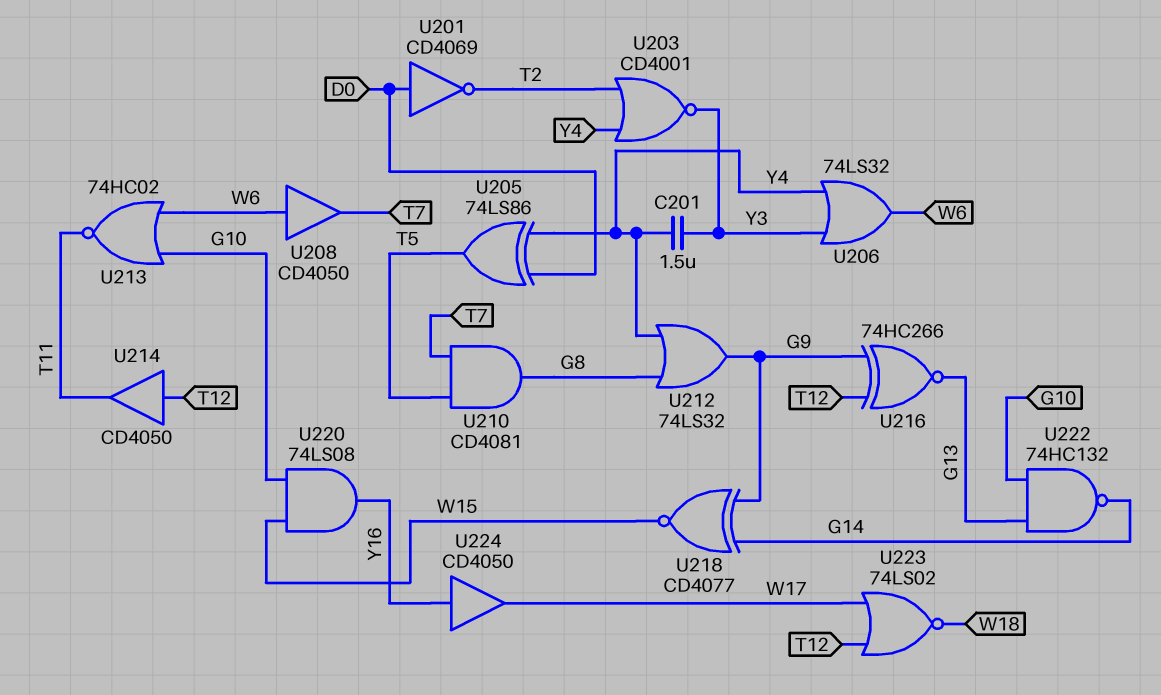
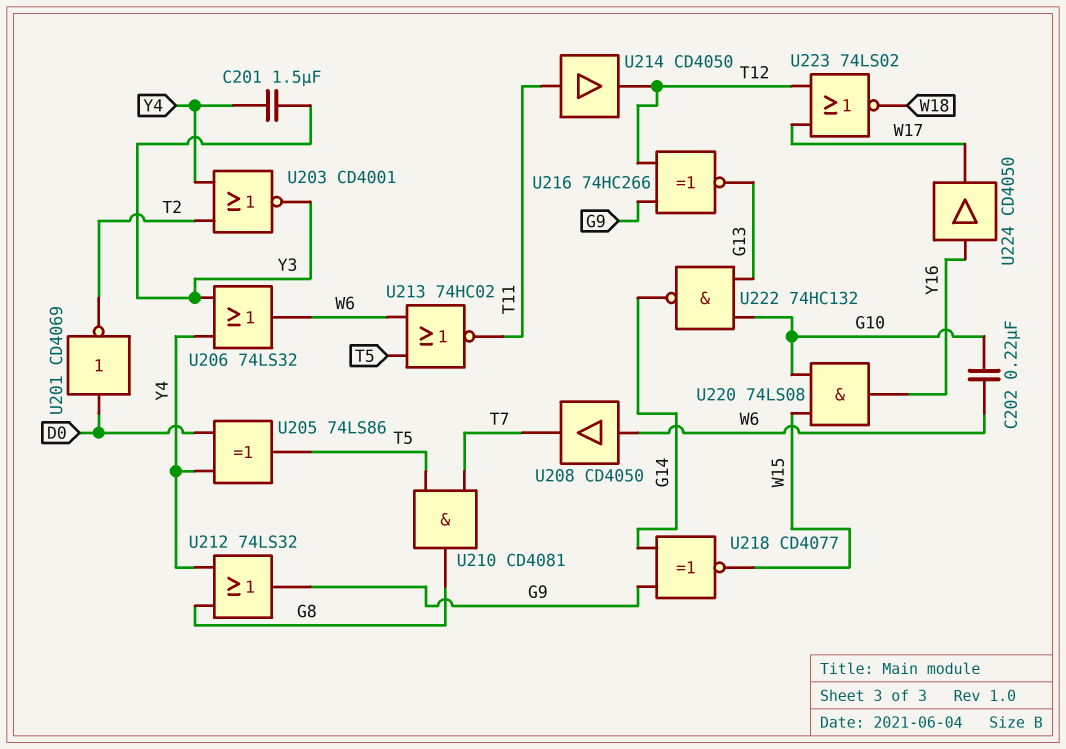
C202: none -> 220nF (G10, W6)
U213: NOR 74HC02 (in G10, in W6, out T11) -> NOR 74HC02 (in T5, in W6, out T11)
U214: buffer CD4050 (in T12, out T11) -> buffer CD4050 (in T11, out T12)

